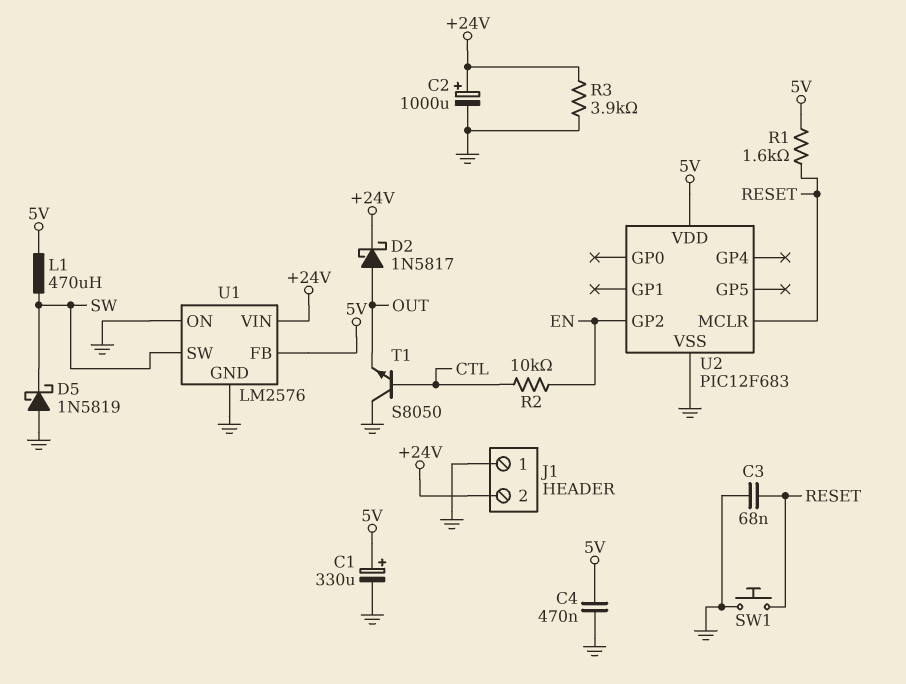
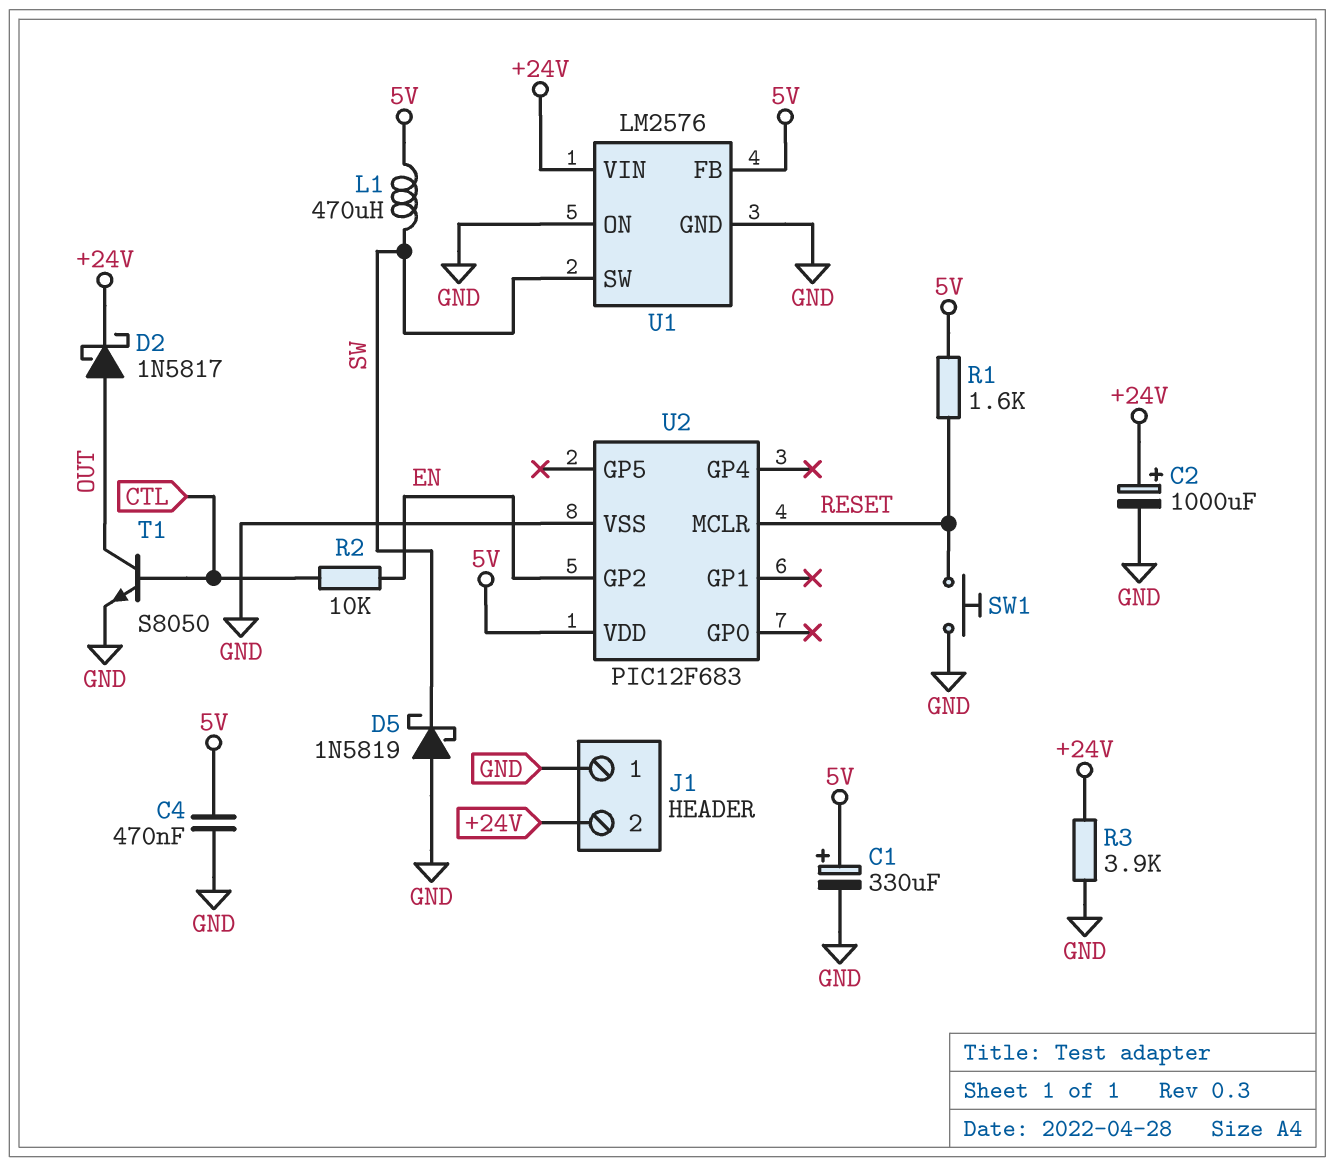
C3: 68nF (GND, RESET) -> none
T1: NPN S8050 (B CTL, C GND, E OUT) -> NPN S8050 (B CTL, C OUT, E GND)

